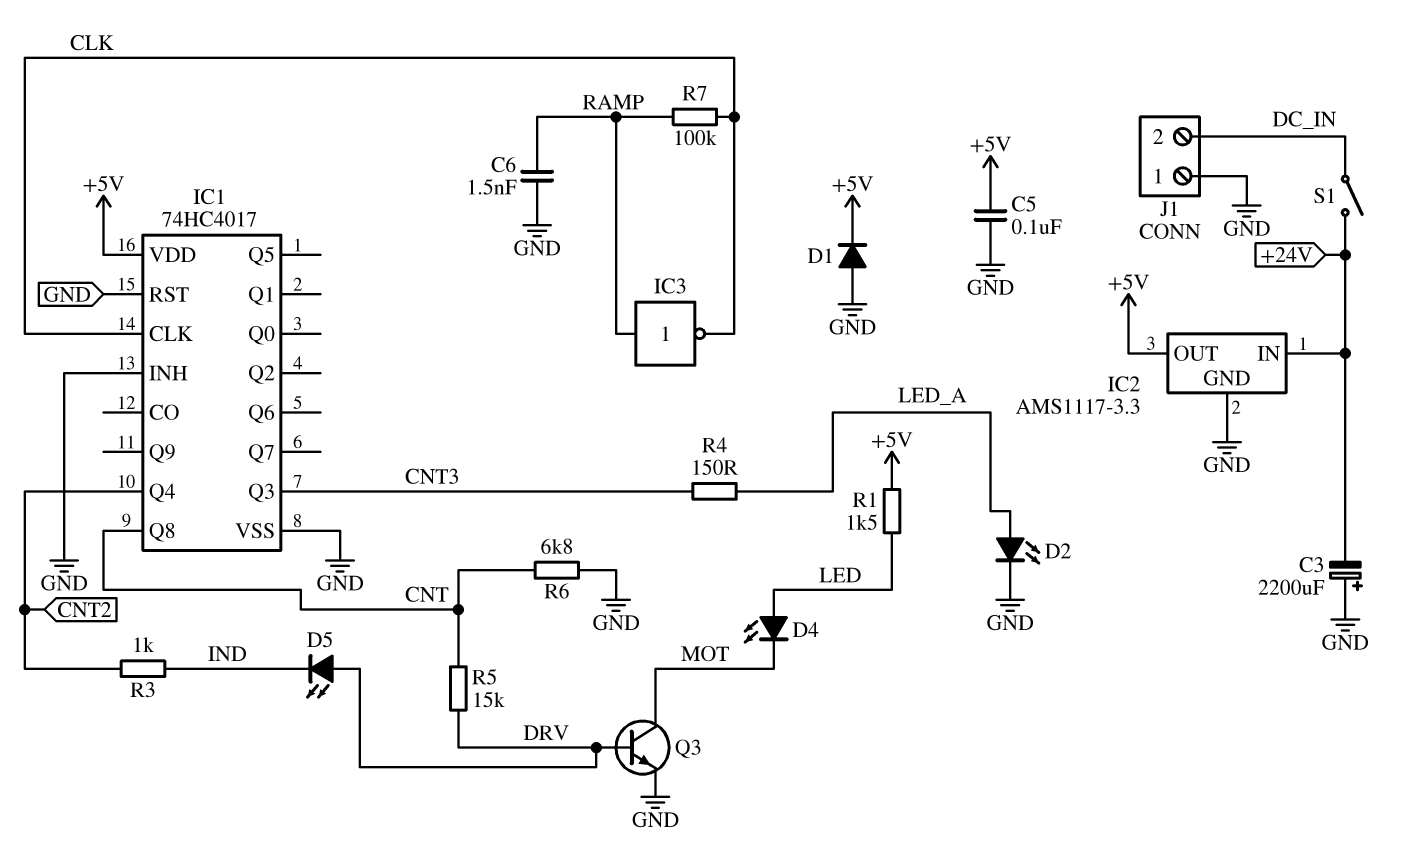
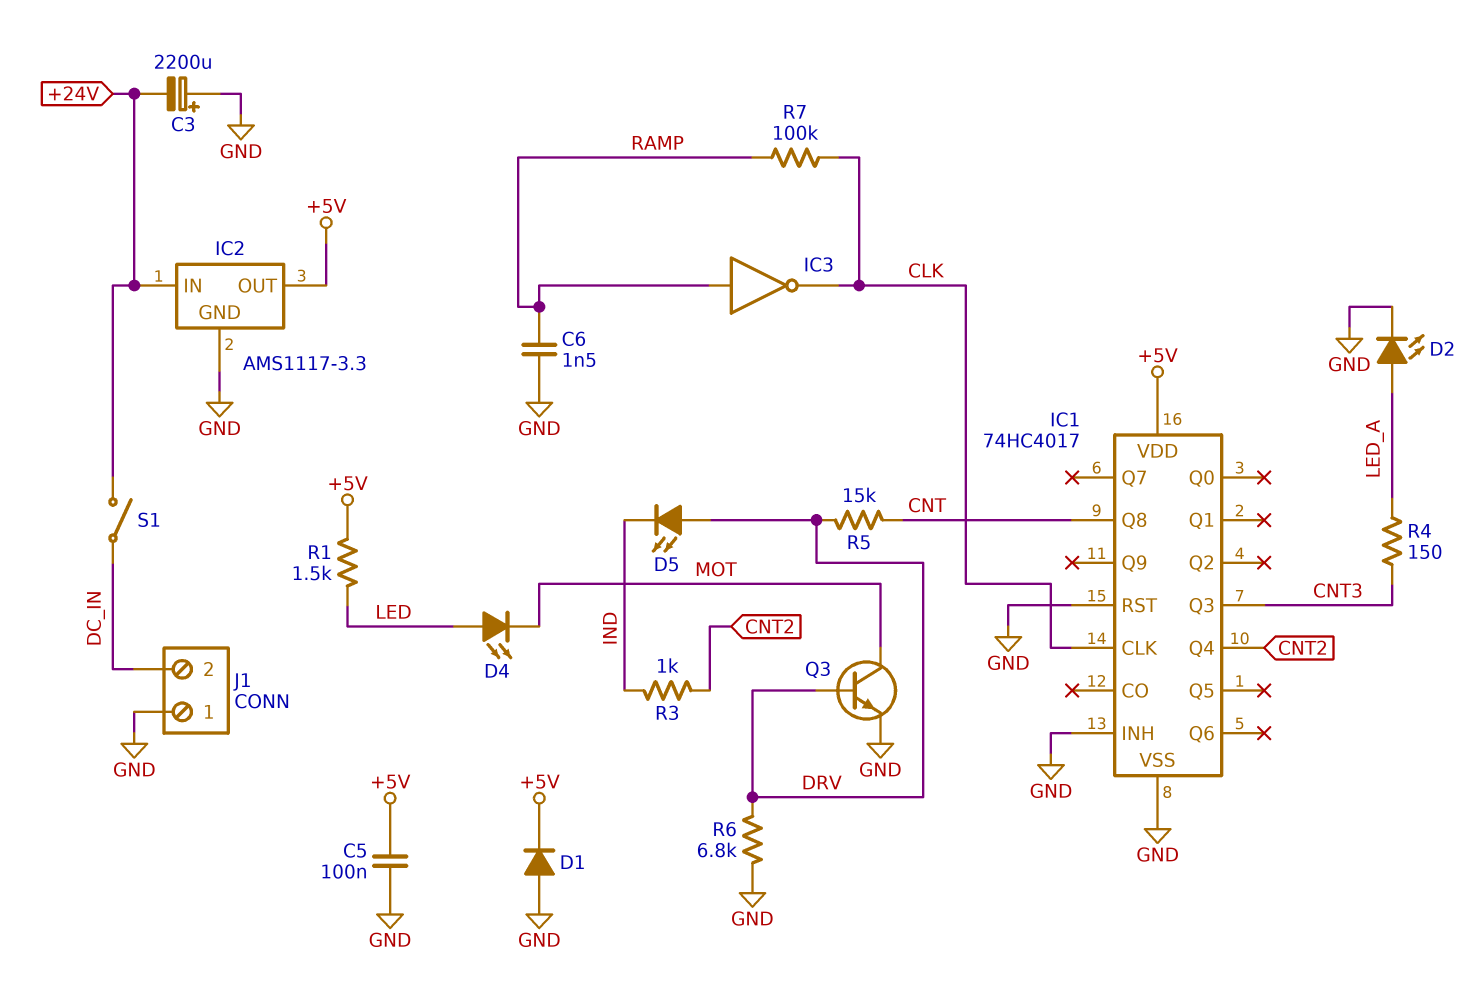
R6: 6.8k (CNT, GND) -> 6.8k (DRV, GND)

